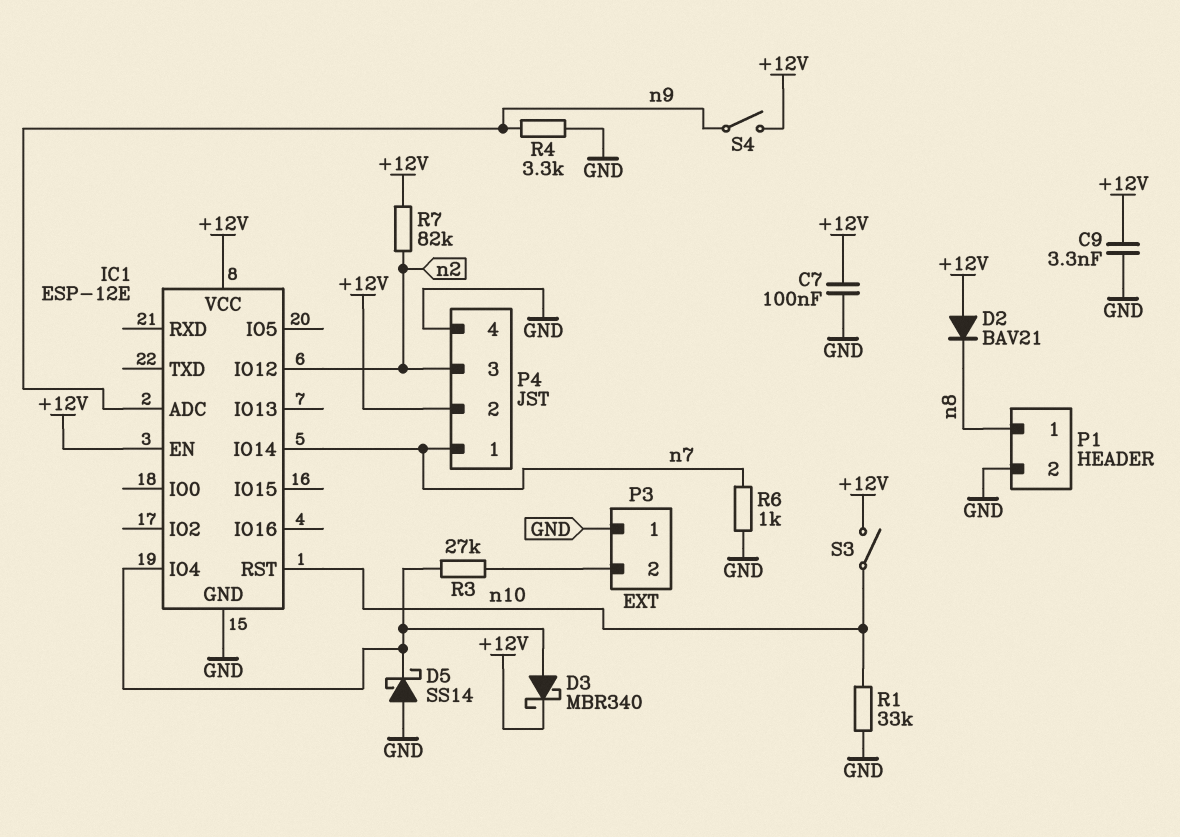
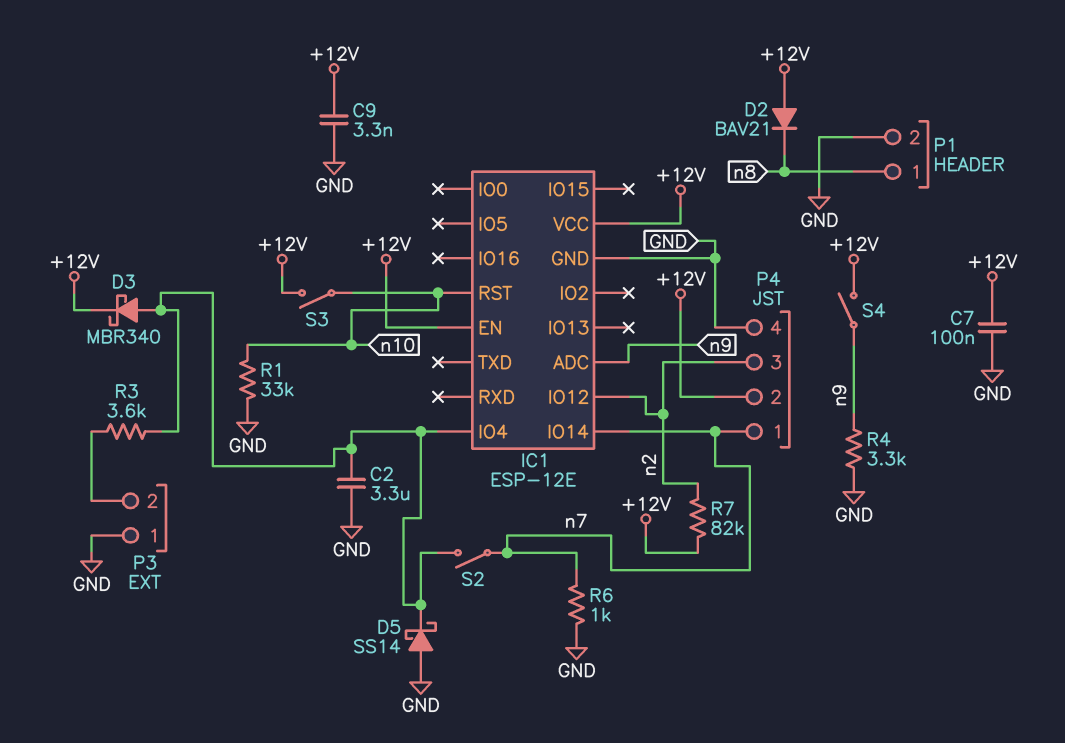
C2: none -> 3.3uF (GND, IC1/IO4)
R3: 27k (IC1/IO4, P3/2) -> 3.6k (IC1/IO4, P3/2)
S2: none -> switch (IC1/IO4, n7)

